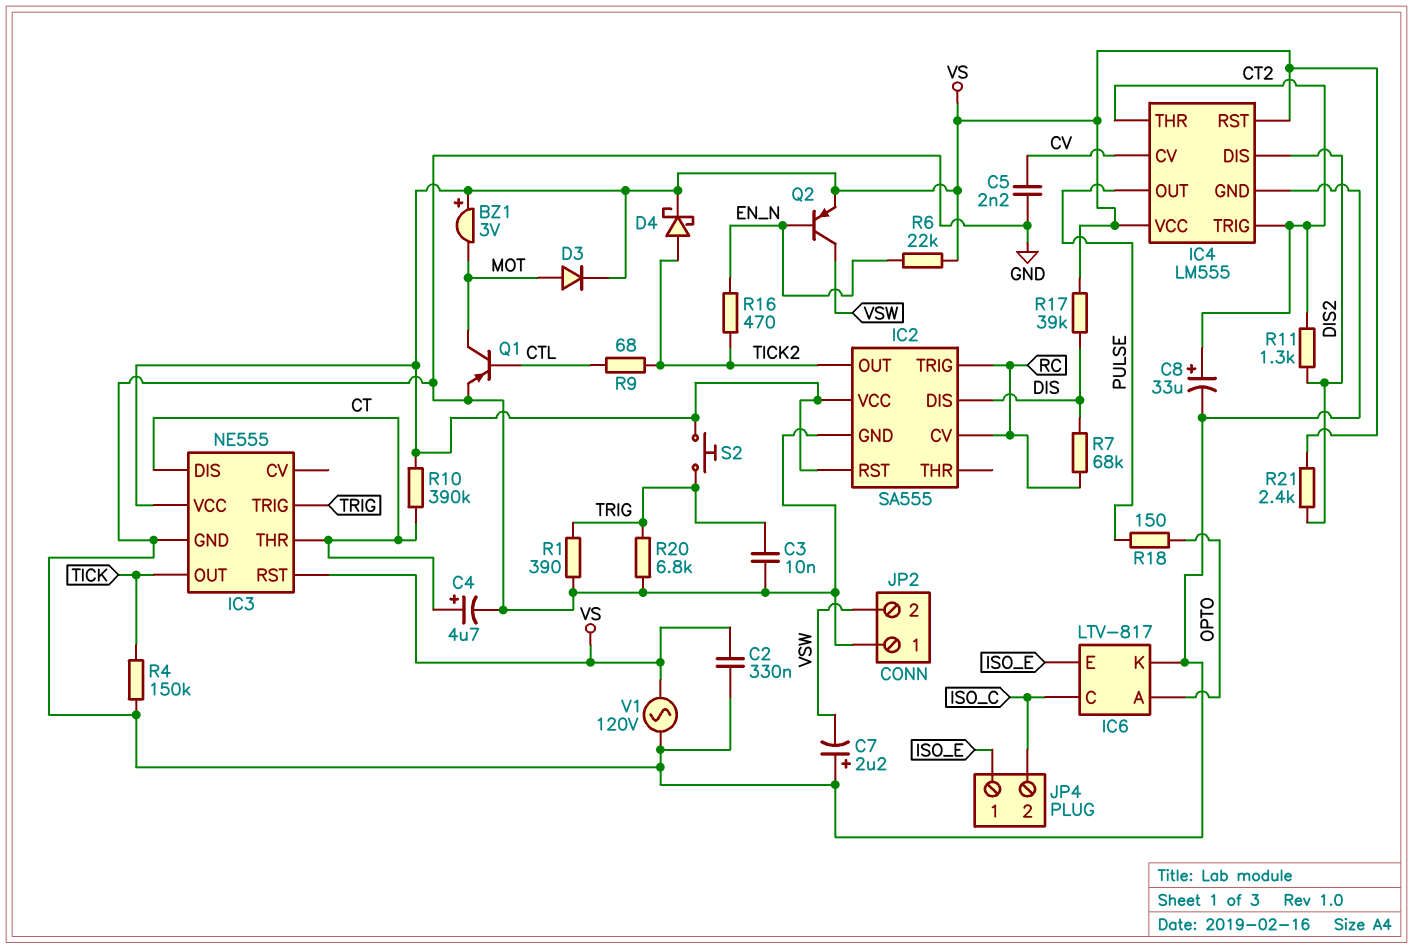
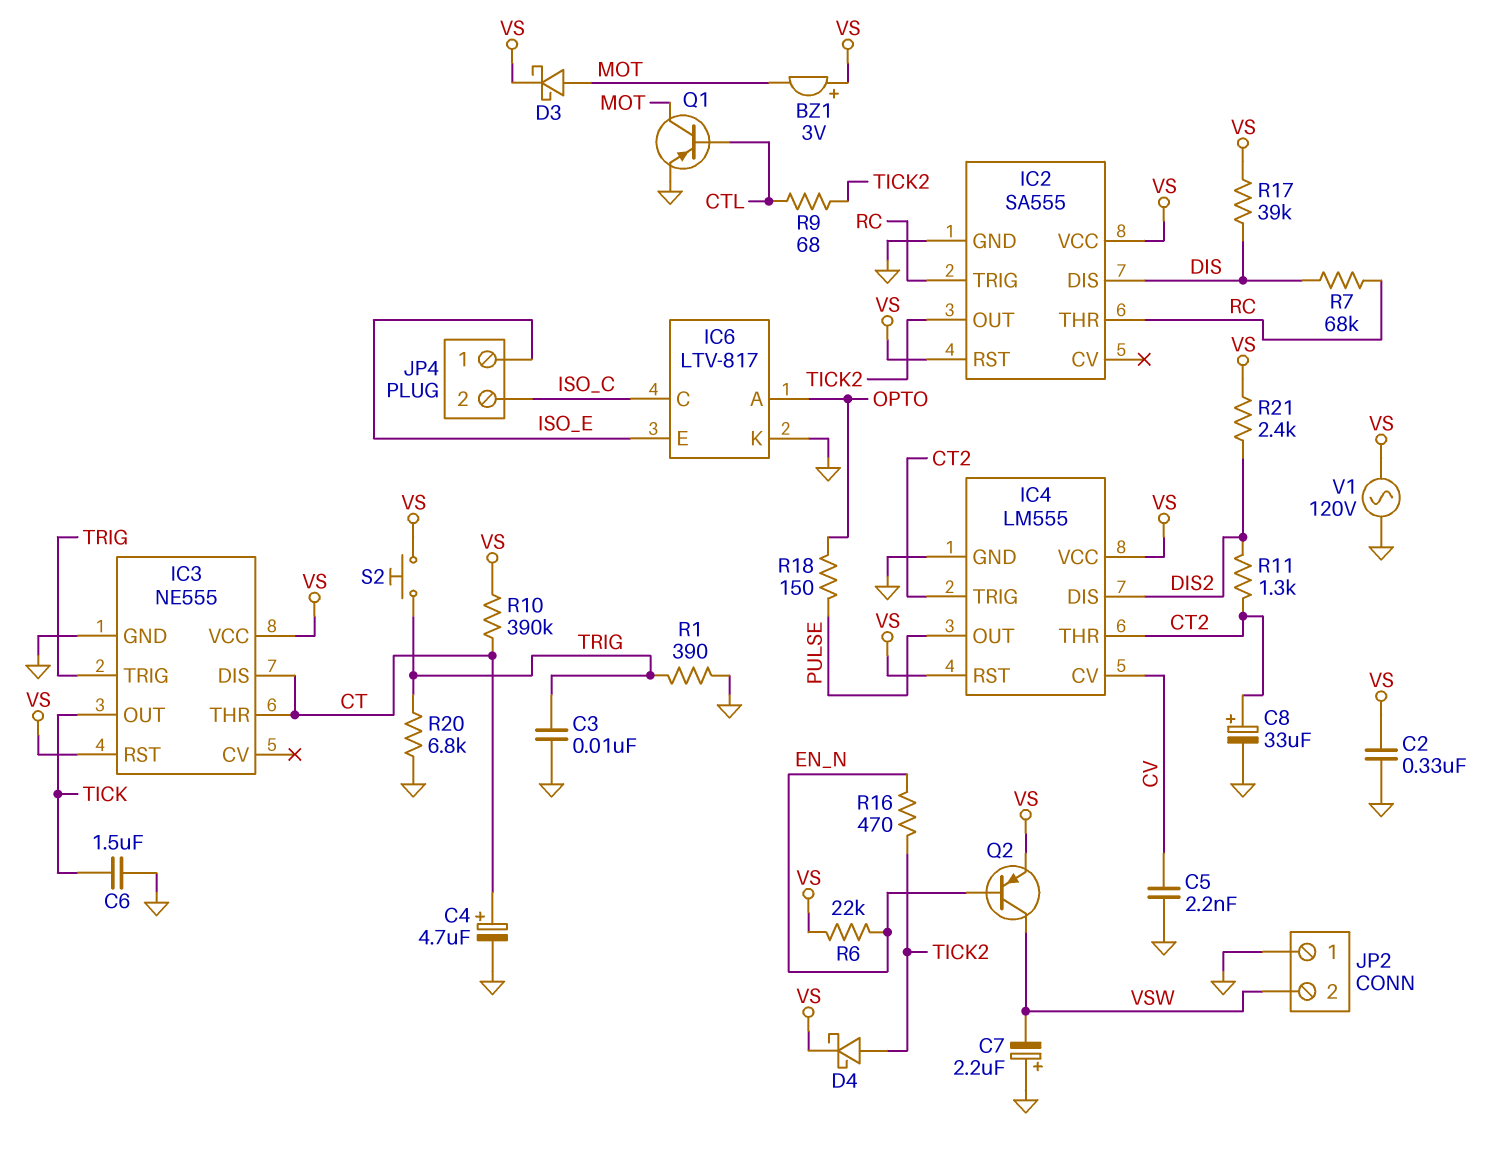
C6: none -> 1.5uF (GND, TICK)
D3: diode (A MOT, K VS) -> schottky (A MOT, K VS)
IC2 pin CV: RC -> none
IC2 pin THR: none -> RC
R4: 150k (GND, TICK) -> none

